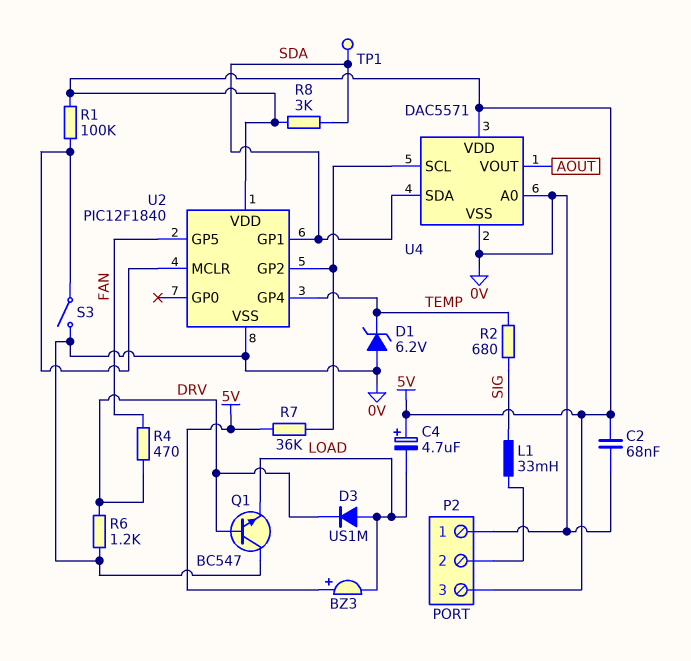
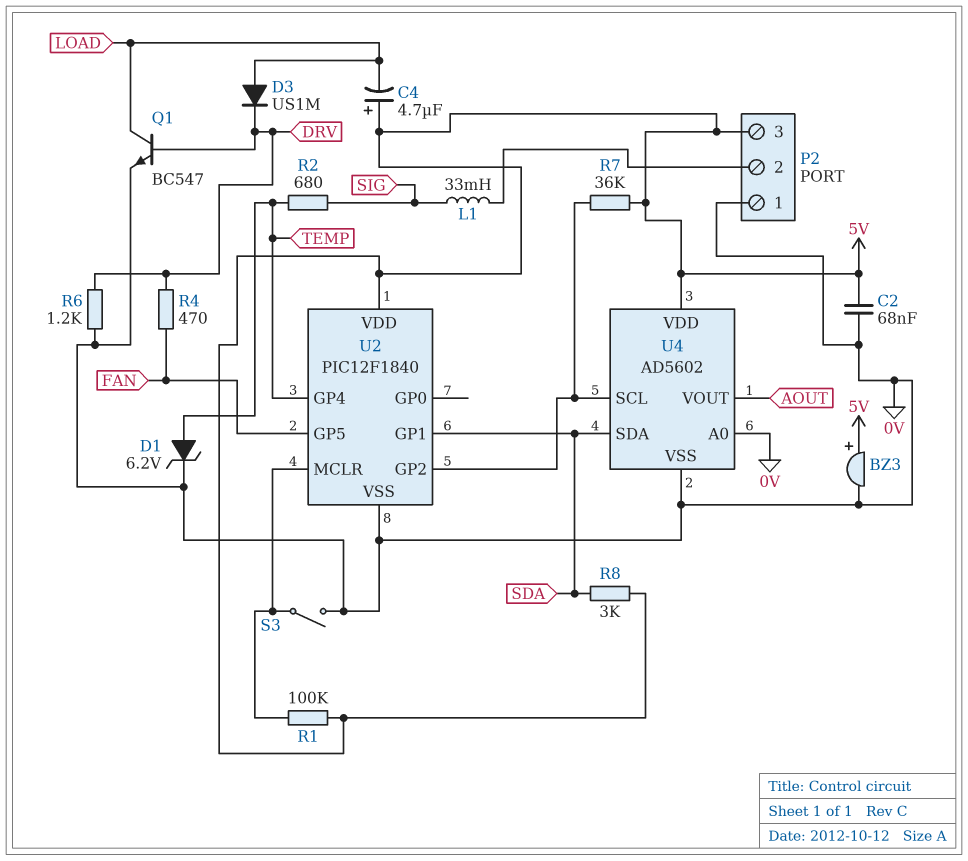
BZ3: buzzer (plus 5V, minus LOAD) -> buzzer (plus 5V, minus 0V)
D1: zener 6.2V (A 0V, K TEMP) -> zener 6.2V (A TEMP, K 0V)
Q1: NPN BC547 (B DRV, C 0V, E LOAD) -> NPN BC547 (B DRV, C LOAD, E 0V)
TP1: test point (SDA) -> none
U4: DAC5571 -> AD5602

